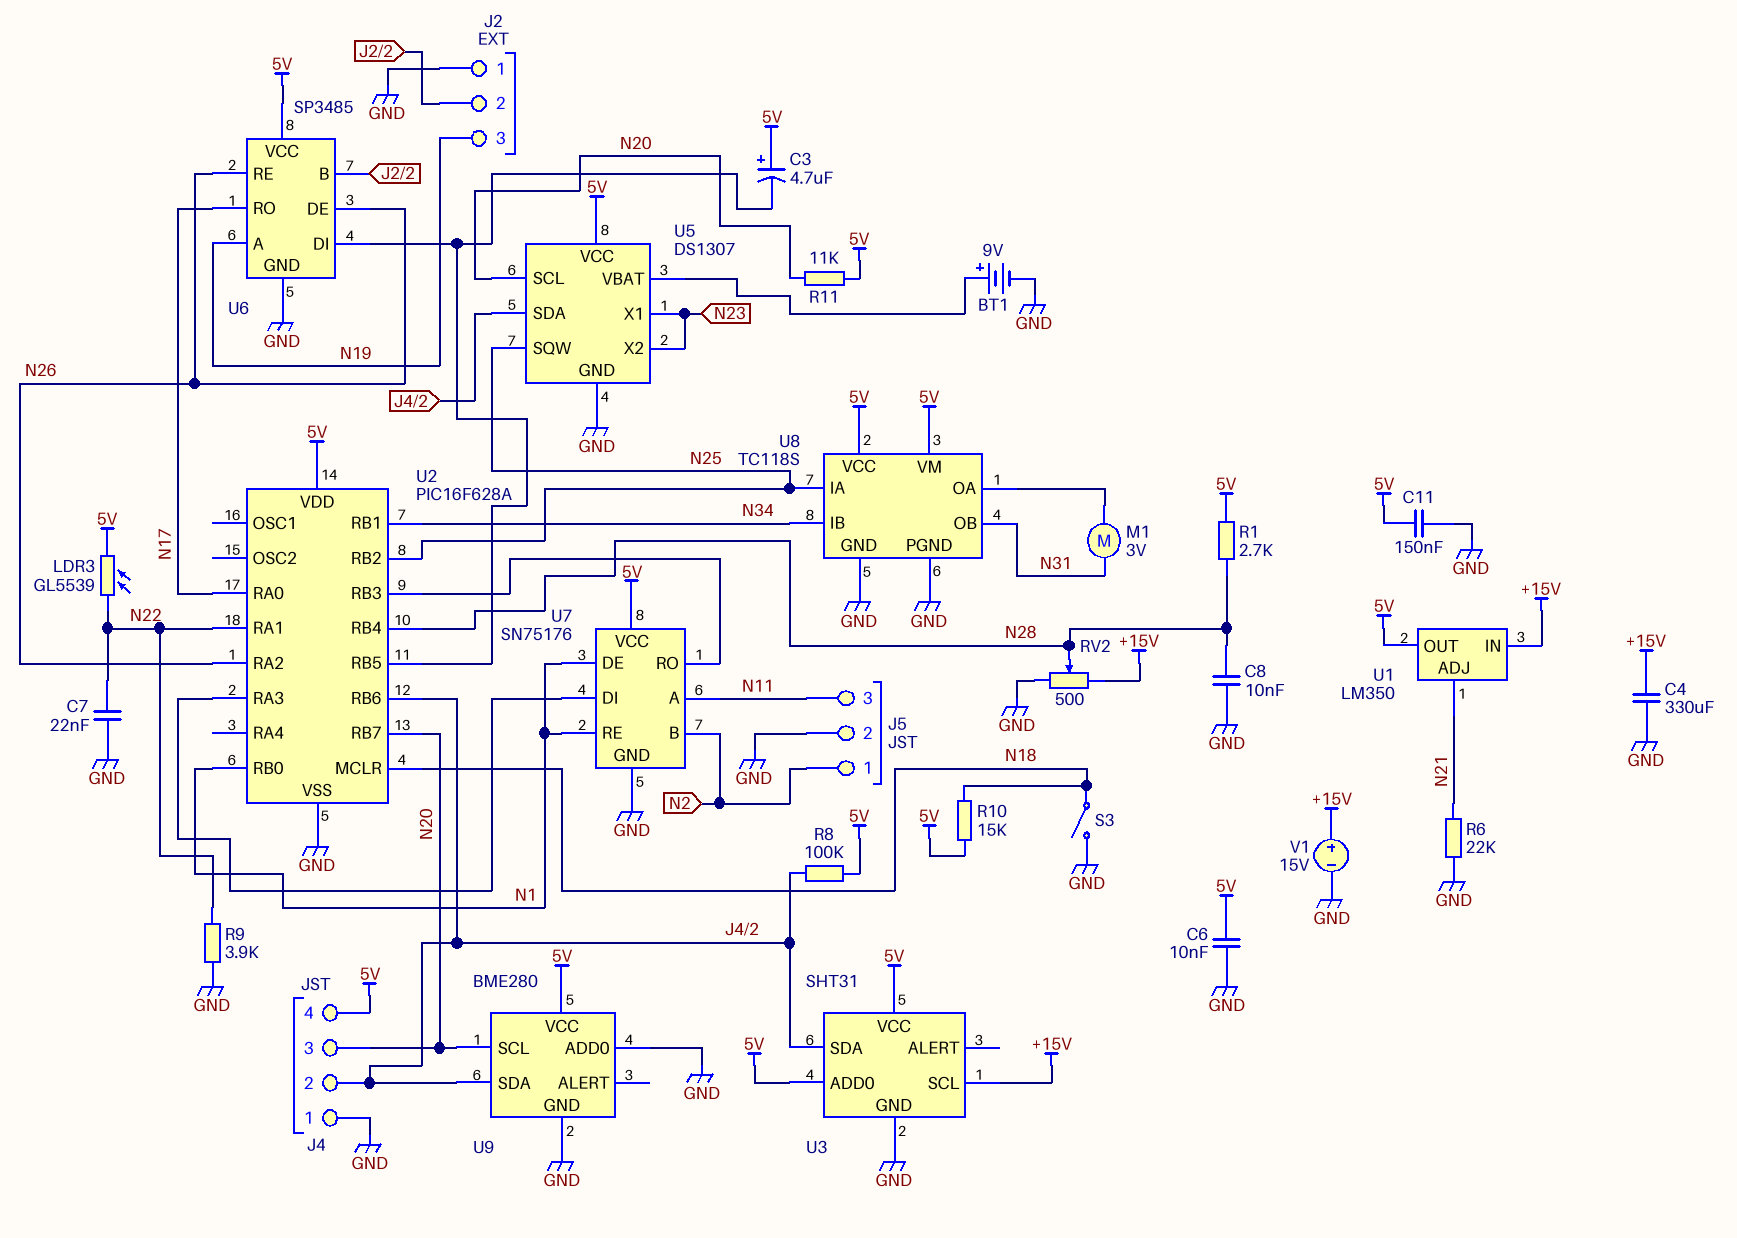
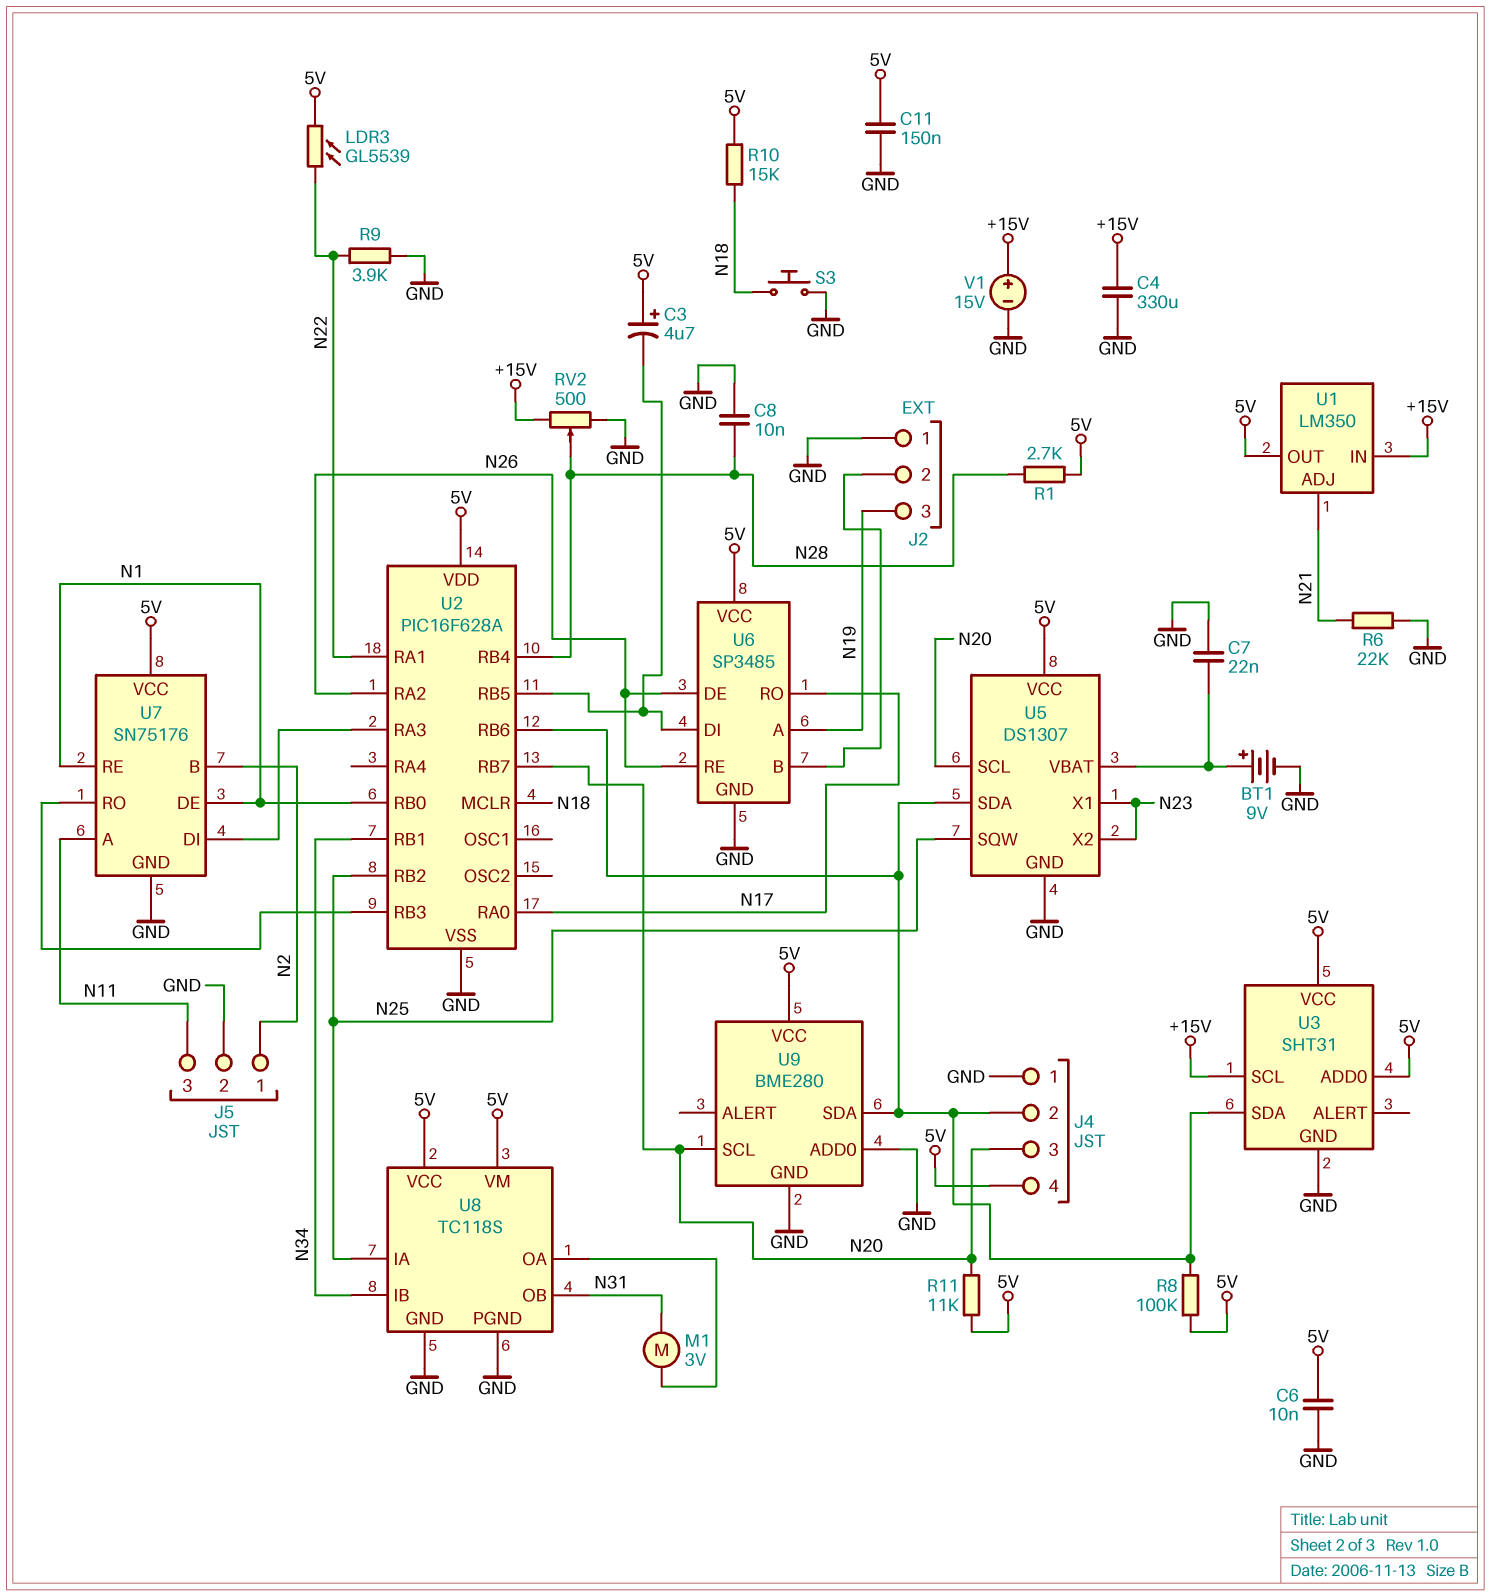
C7: 22nF (GND, N22) -> 22nF (GND, U5/VBAT)
S3: switch (GND, N18) -> button (GND, N18)

